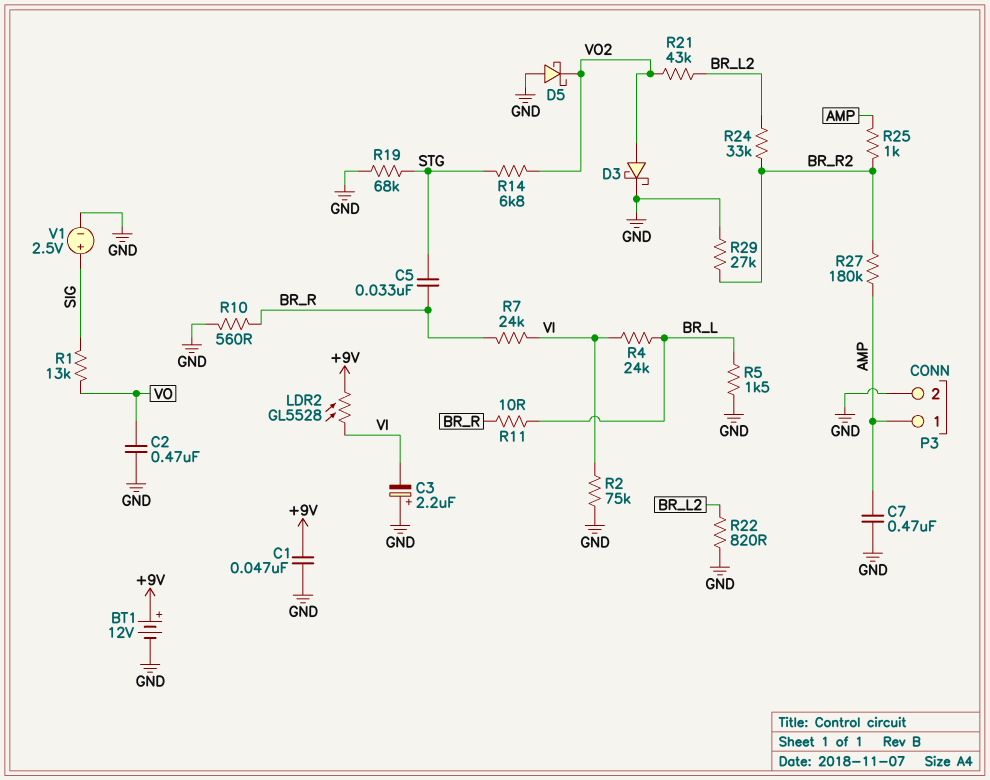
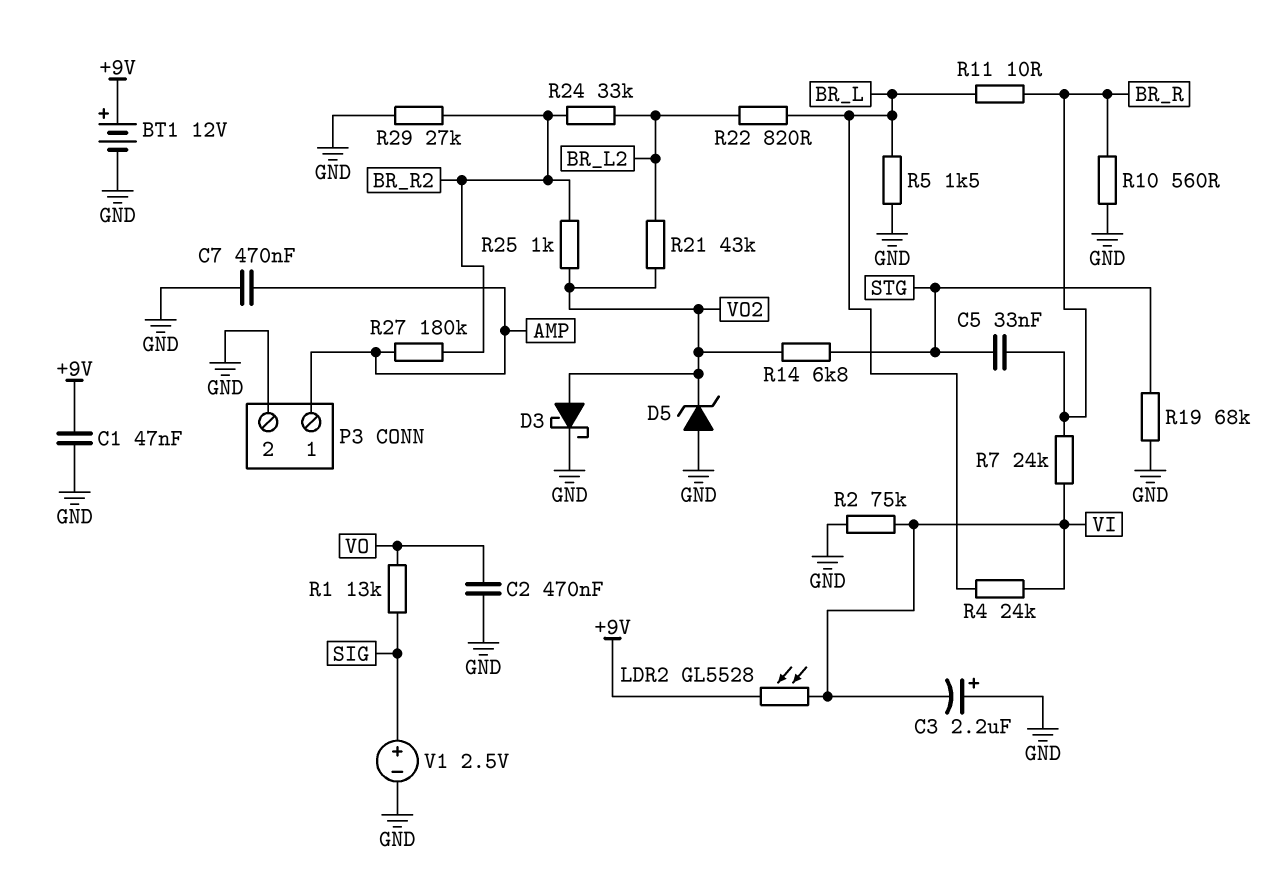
D5: schottky (A GND, K VO2) -> zener (A GND, K VO2)
R22: 820 (BR_L2, GND) -> 820 (BR_L, BR_L2)
R25: 1k (AMP, BR_R2) -> 1k (BR_R2, VO2)

